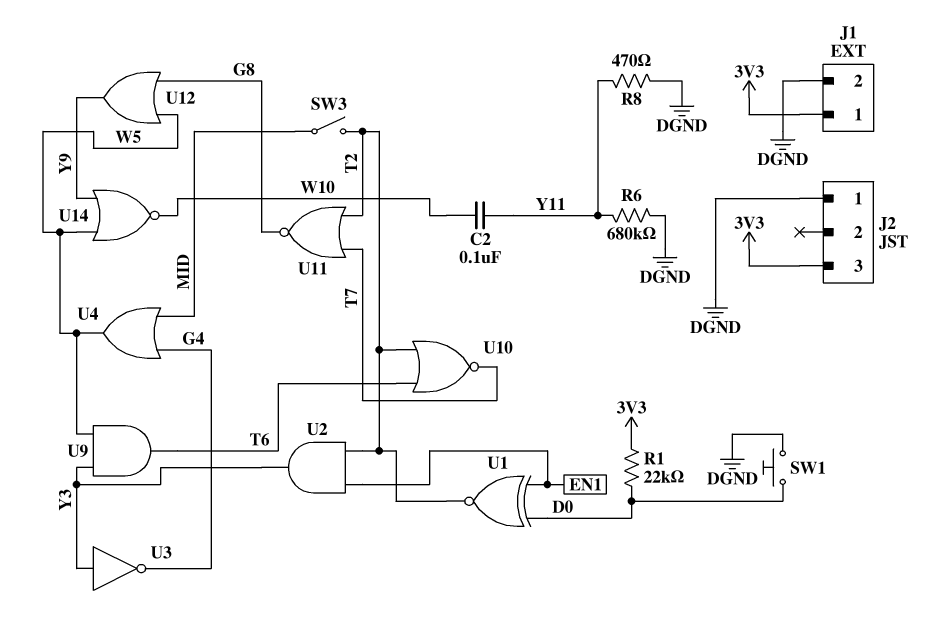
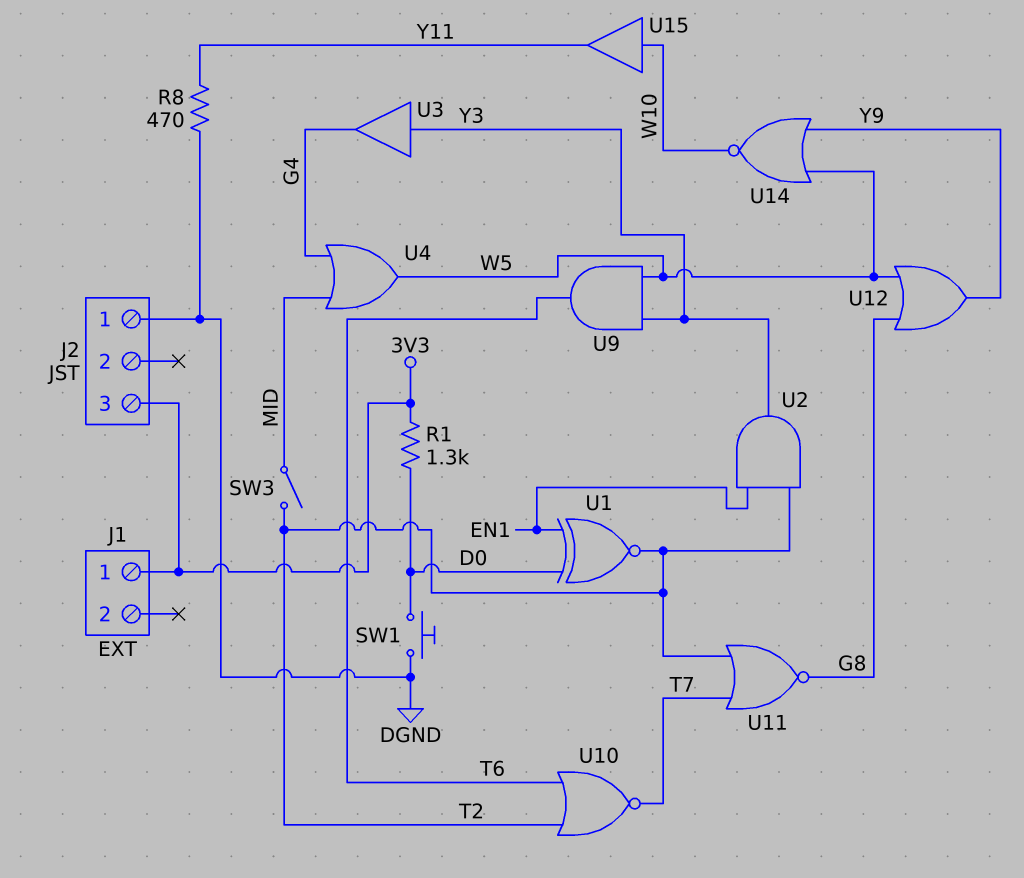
C2: 100nF (W10, Y11) -> none
J1 pin 2: DGND -> none
R1: 22k (3V3, D0) -> 1.3k (3V3, D0)
R6: 680k (DGND, Y11) -> none
U3: NOT (in Y3, out G4) -> buffer (in Y3, out G4)
U15: none -> buffer (in W10, out Y11)

